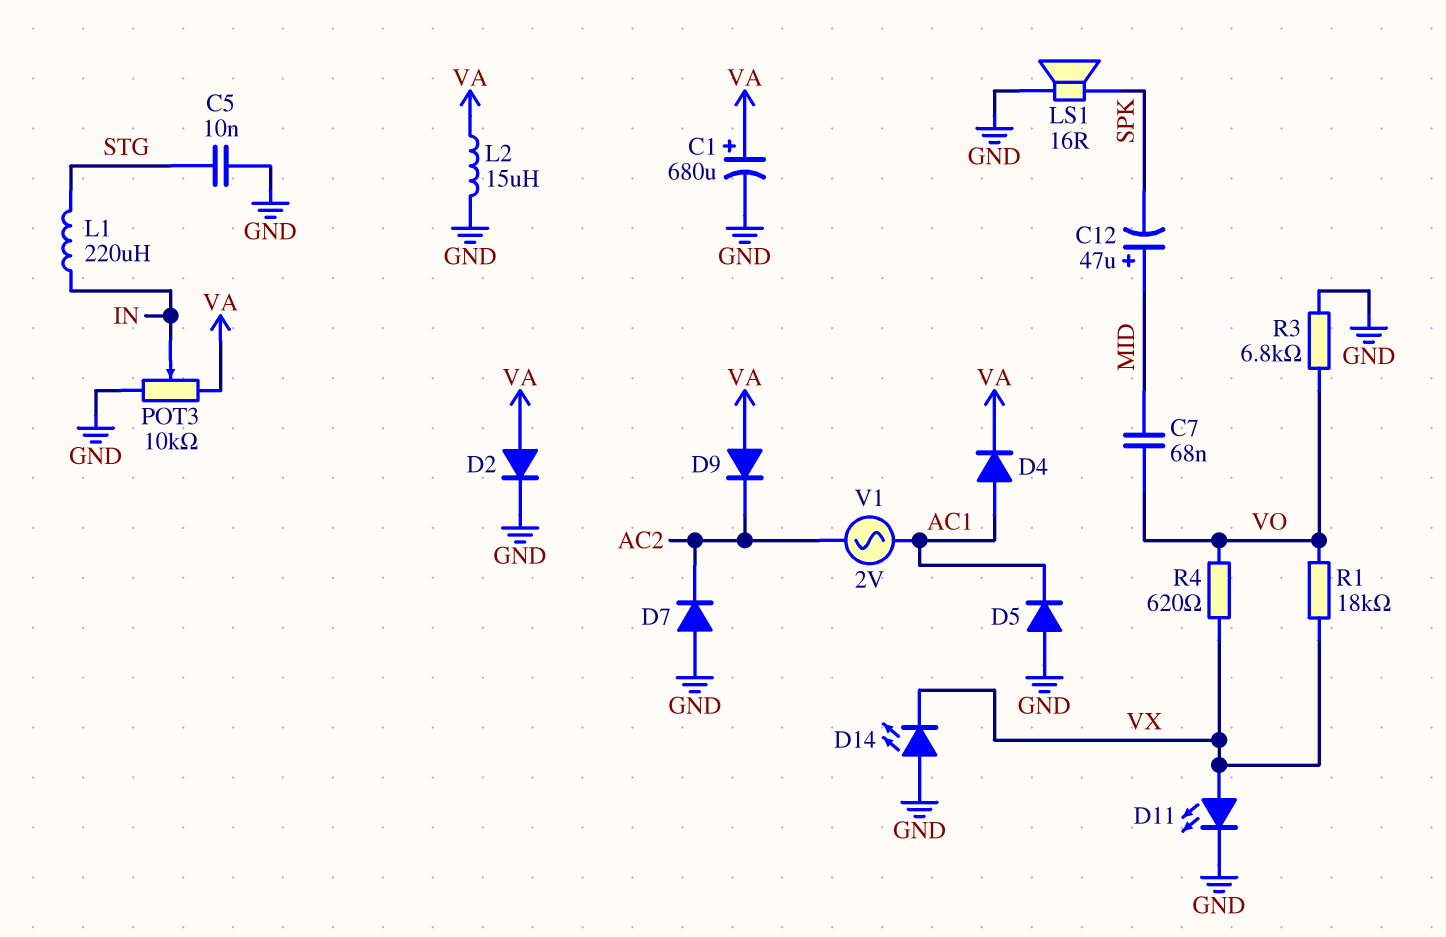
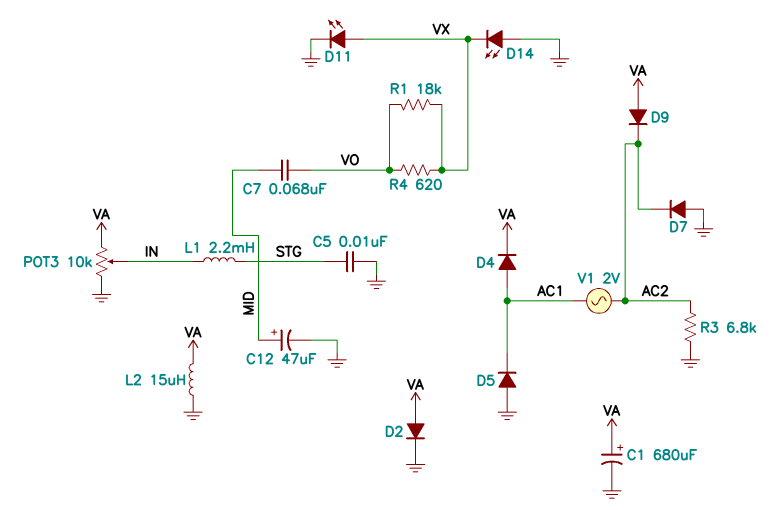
C12: 47uF (plus MID, minus SPK) -> 47uF (plus MID, minus GND)
L1: 220uH (IN, STG) -> 2.2mH (IN, STG)
LS1: speaker 16R (GND, SPK) -> none
R3: 6.8k (GND, VO) -> 6.8k (AC2, GND)

